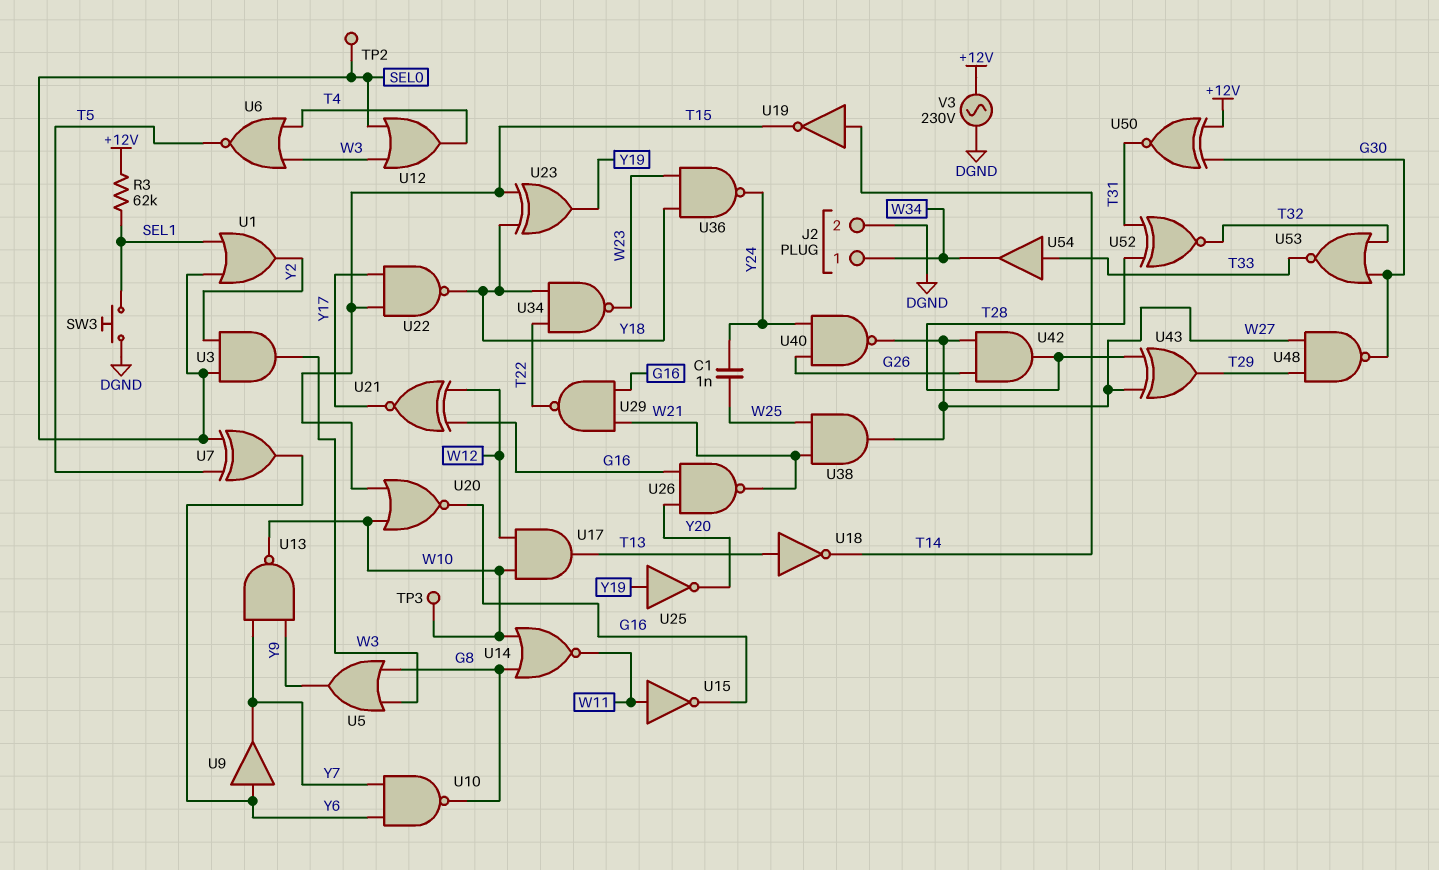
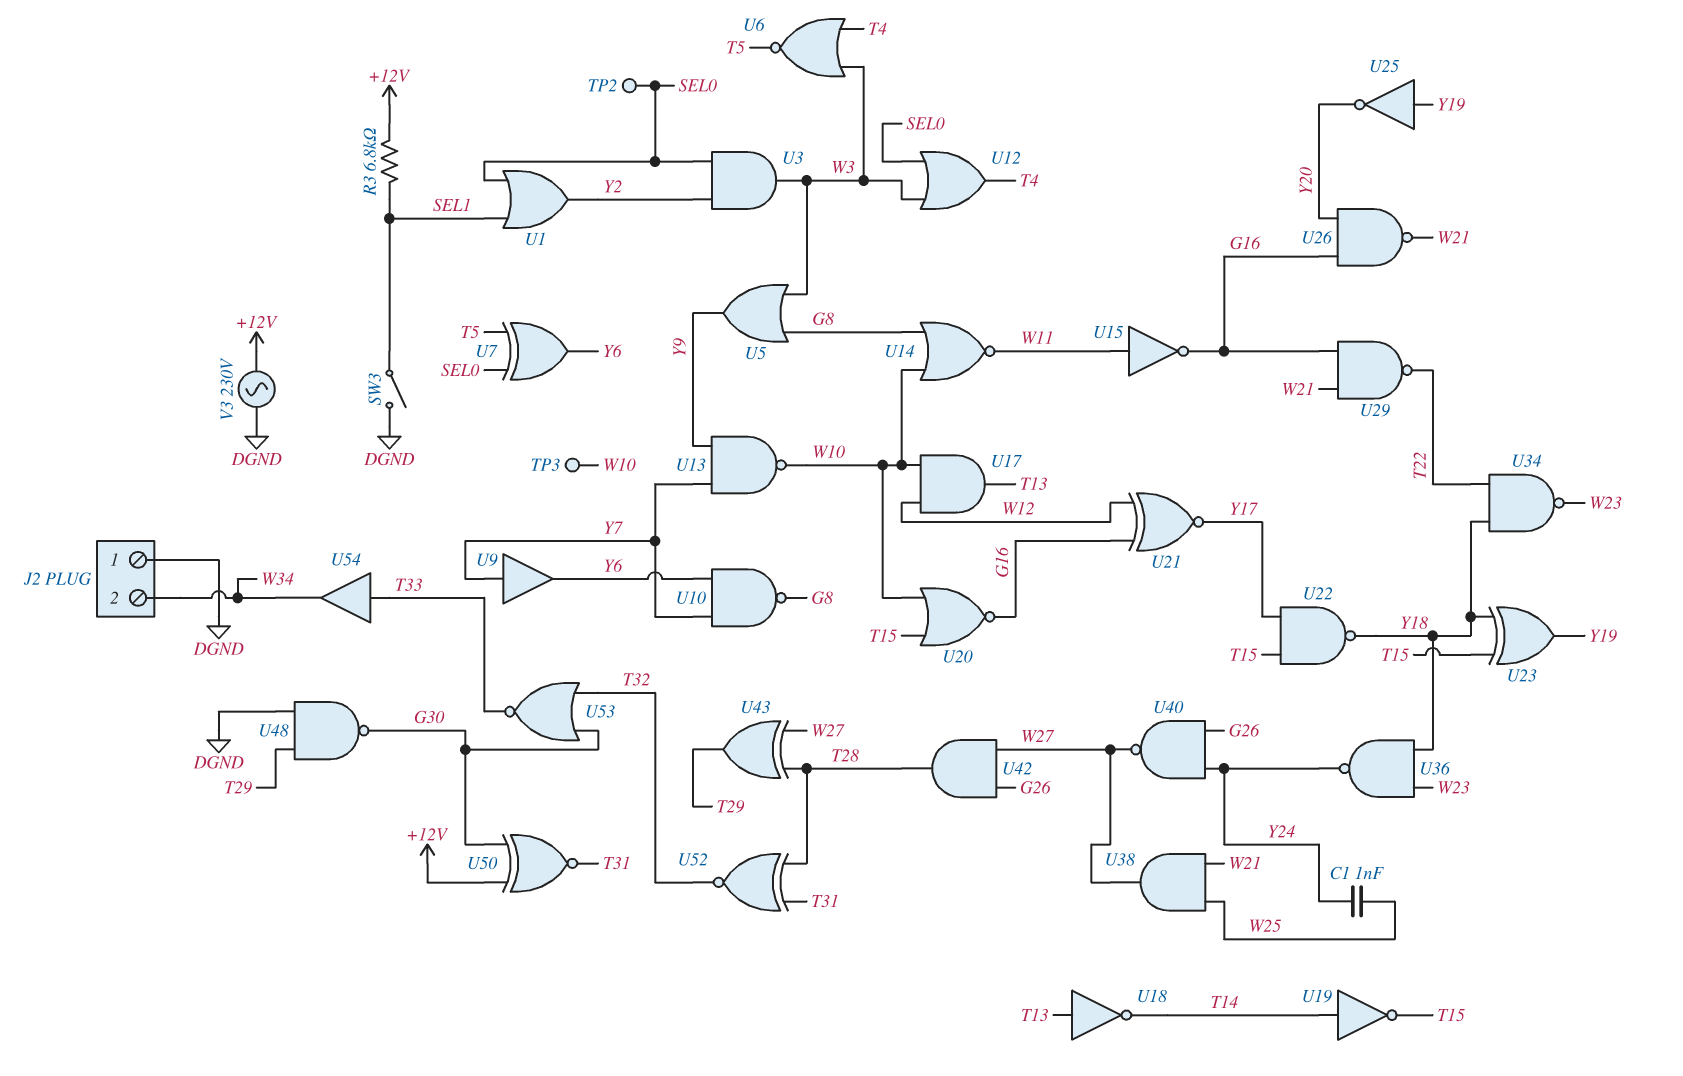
J2 pin 1: W34 -> DGND
J2 pin 2: DGND -> W34
R3: 62k (+12V, SEL1) -> 6.8k (+12V, SEL1)
SW3: button (DGND, SEL1) -> switch (DGND, SEL1)
U9: buffer (in Y6, out Y7) -> buffer (in Y7, out Y6)
U48: NAND (in T29, in W27, out G30) -> NAND (in DGND, in T29, out G30)

